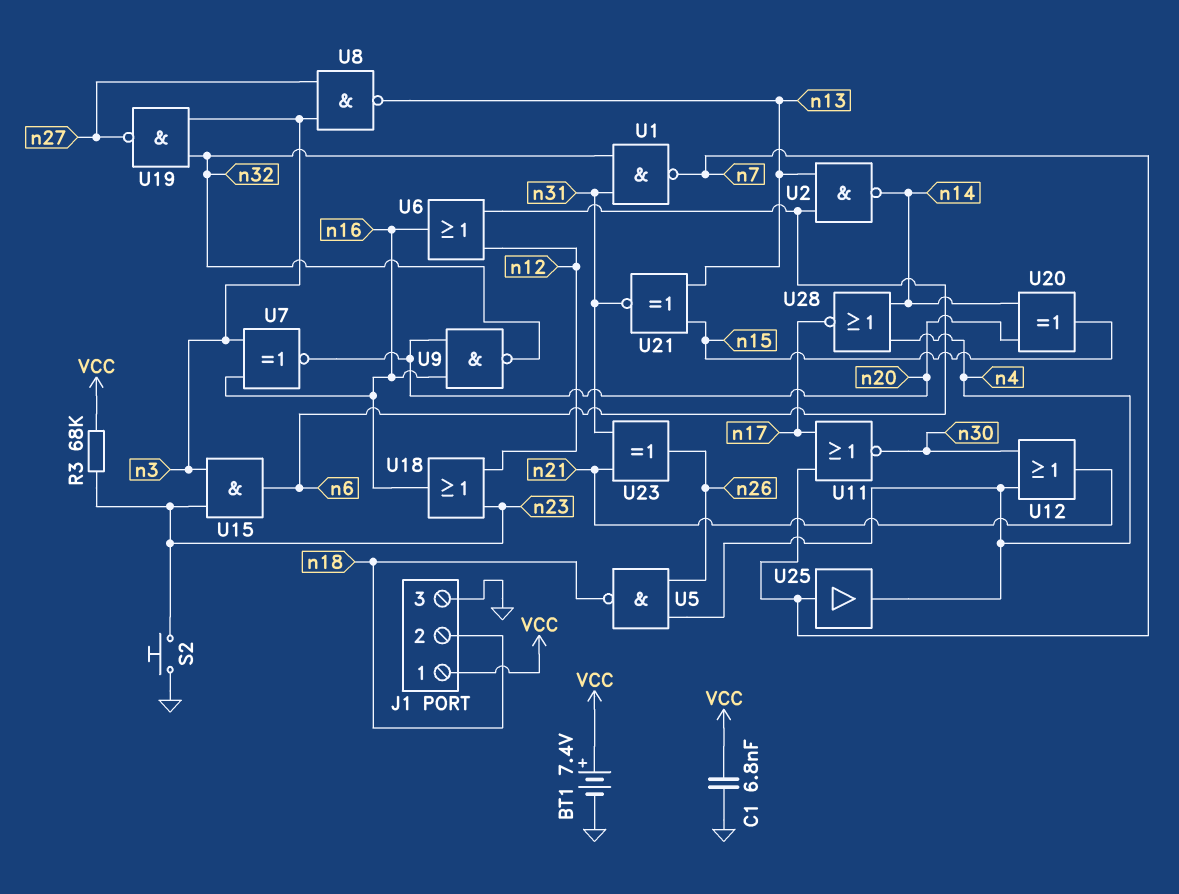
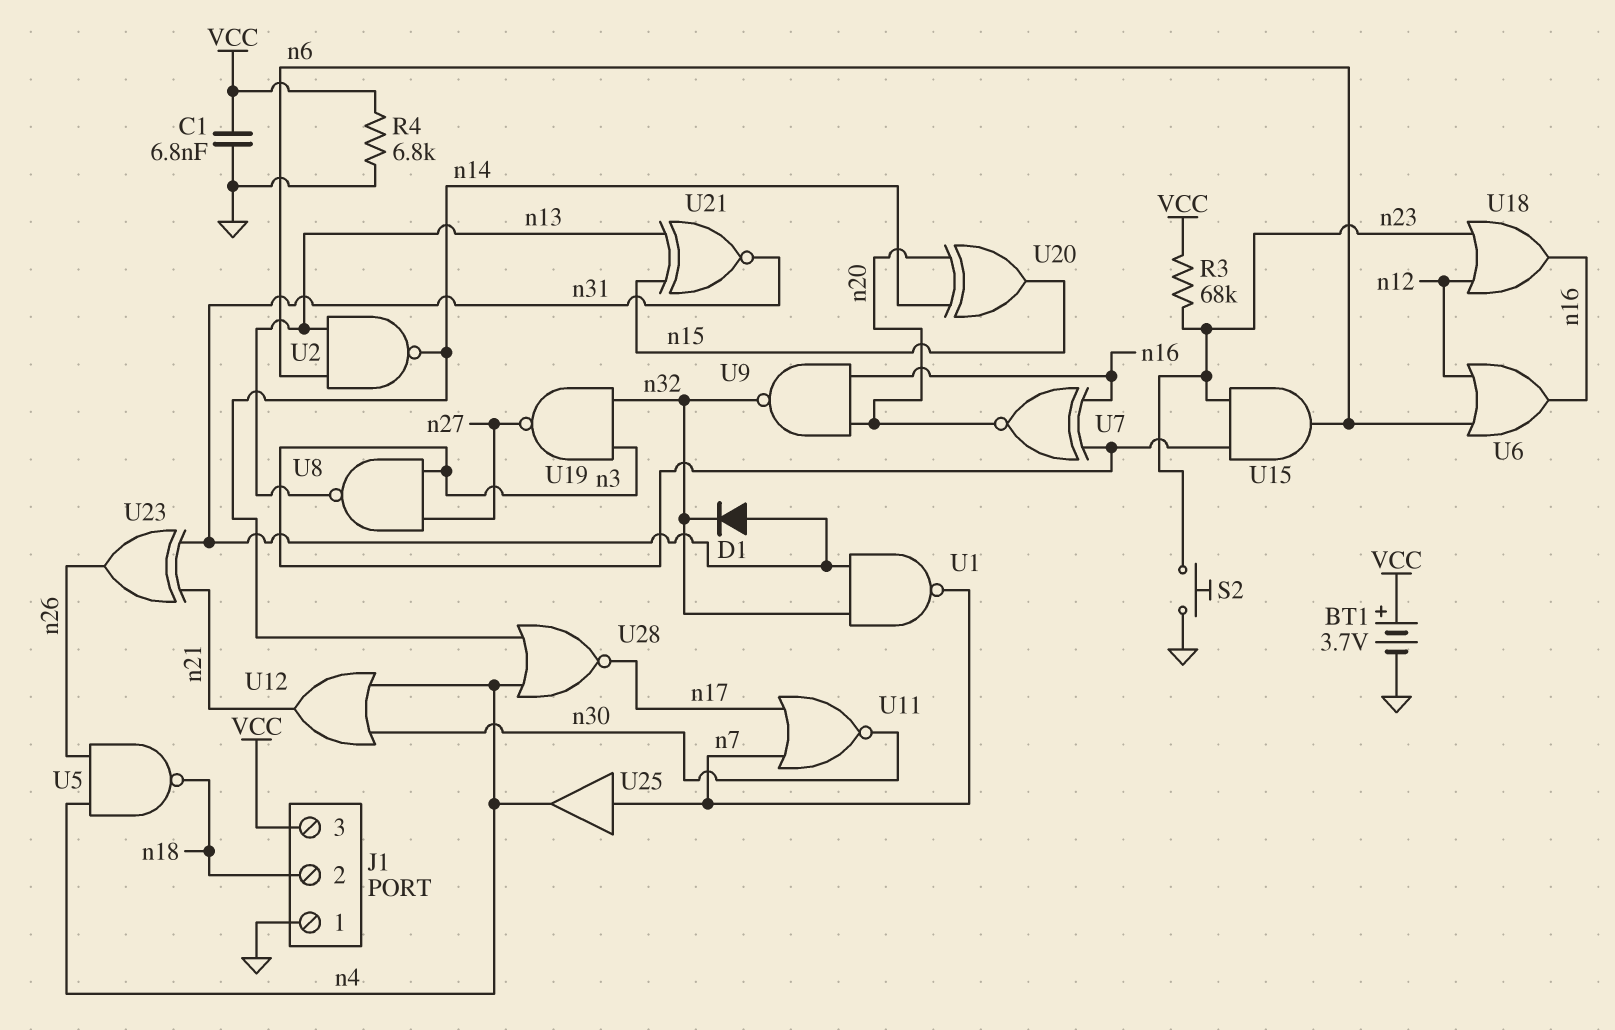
BT1: 7.4V (plus VCC, minus GND) -> 3.7V (plus VCC, minus GND)
D1: none -> diode (A n31, K n32)
J1 pin 1: VCC -> GND
J1 pin 3: GND -> VCC
R4: none -> 6.8k (GND, VCC)

